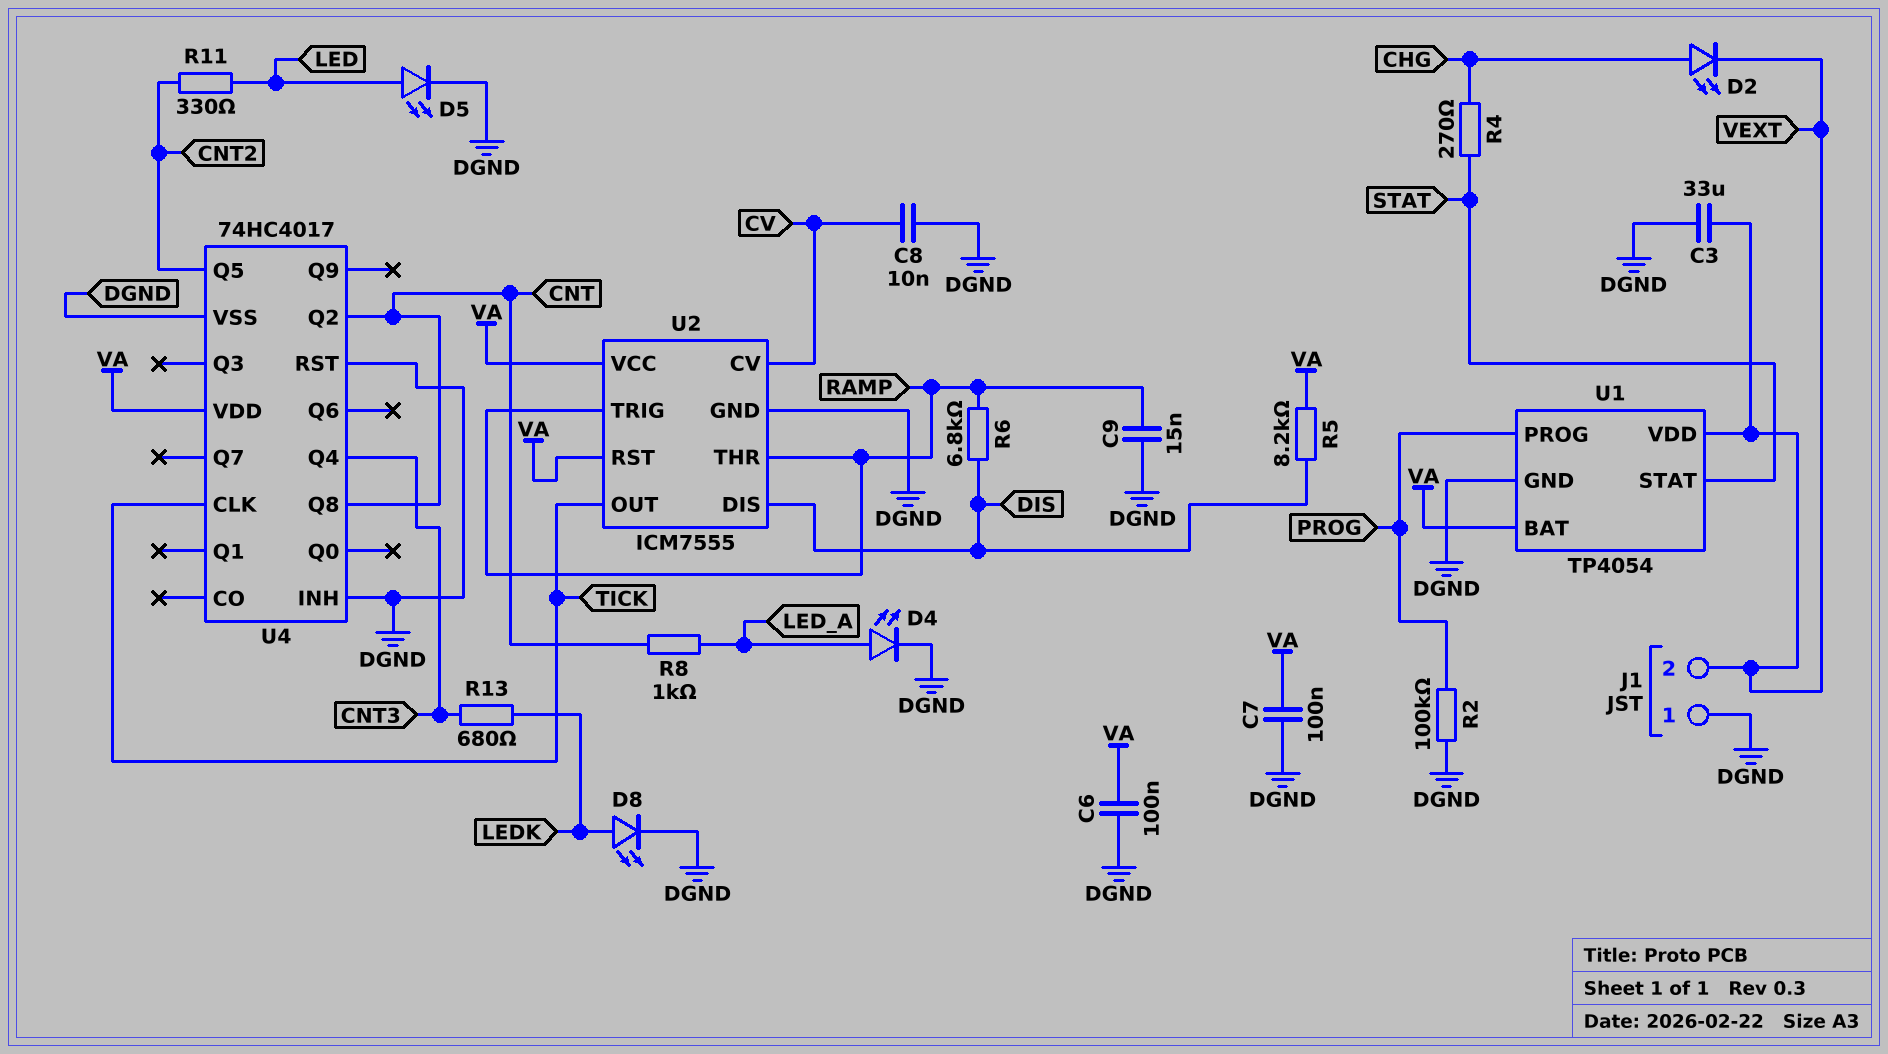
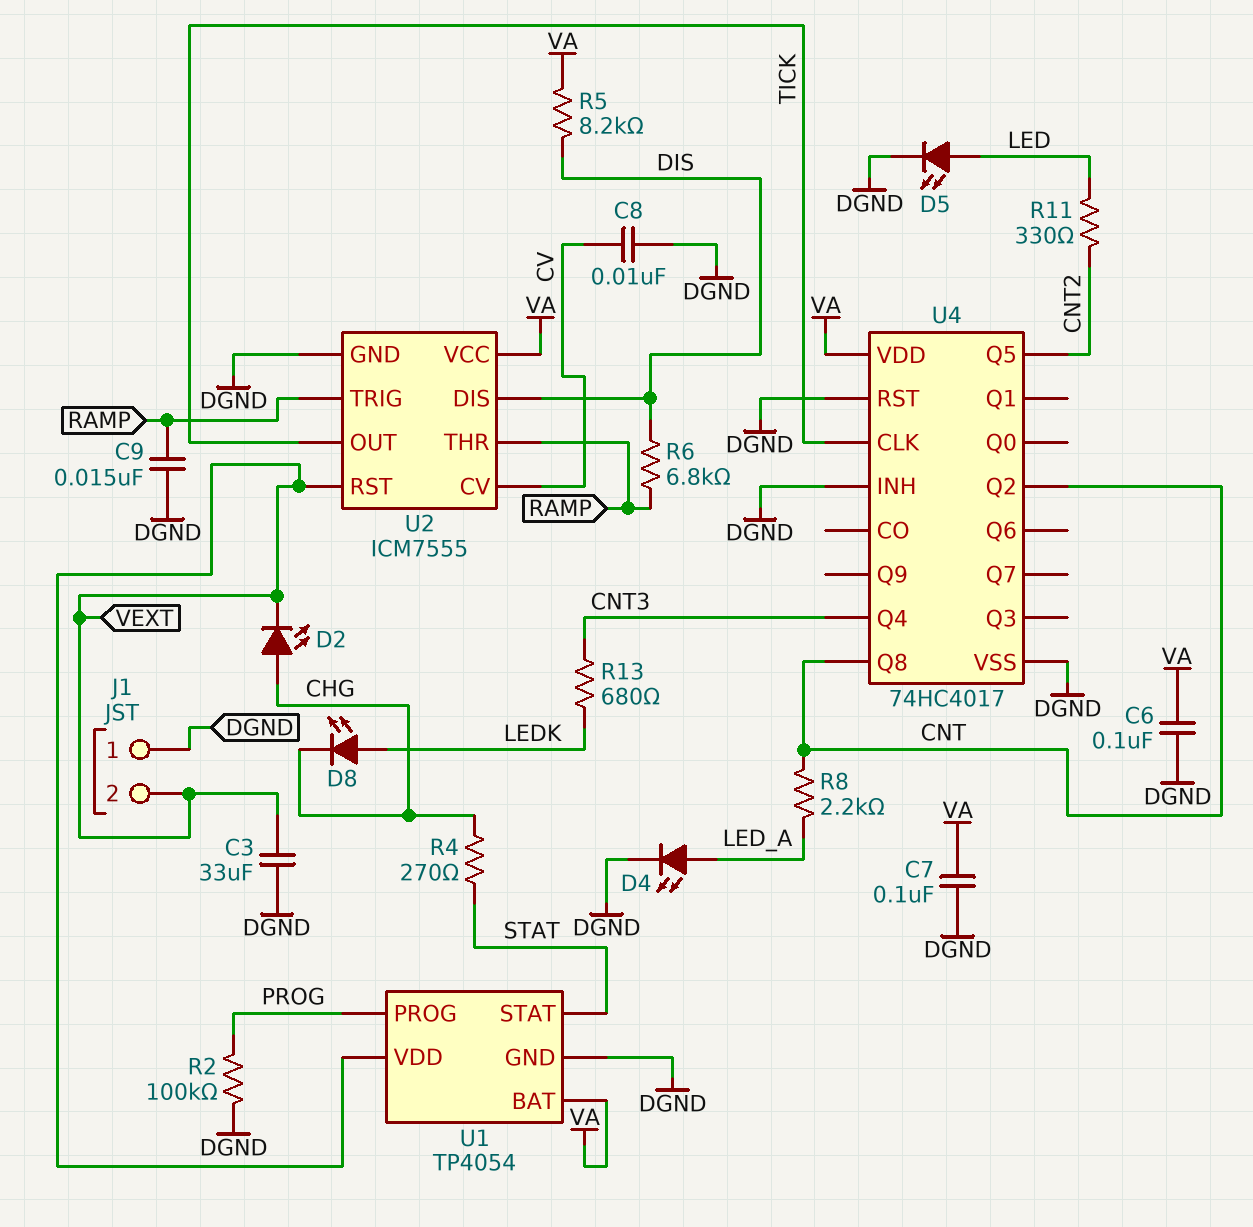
D8: LED (A LEDK, K DGND) -> LED (A LEDK, K CHG)
R8: 1k (CNT, LED_A) -> 2.2k (CNT, LED_A)
U2 pin RST: VA -> VEXT

